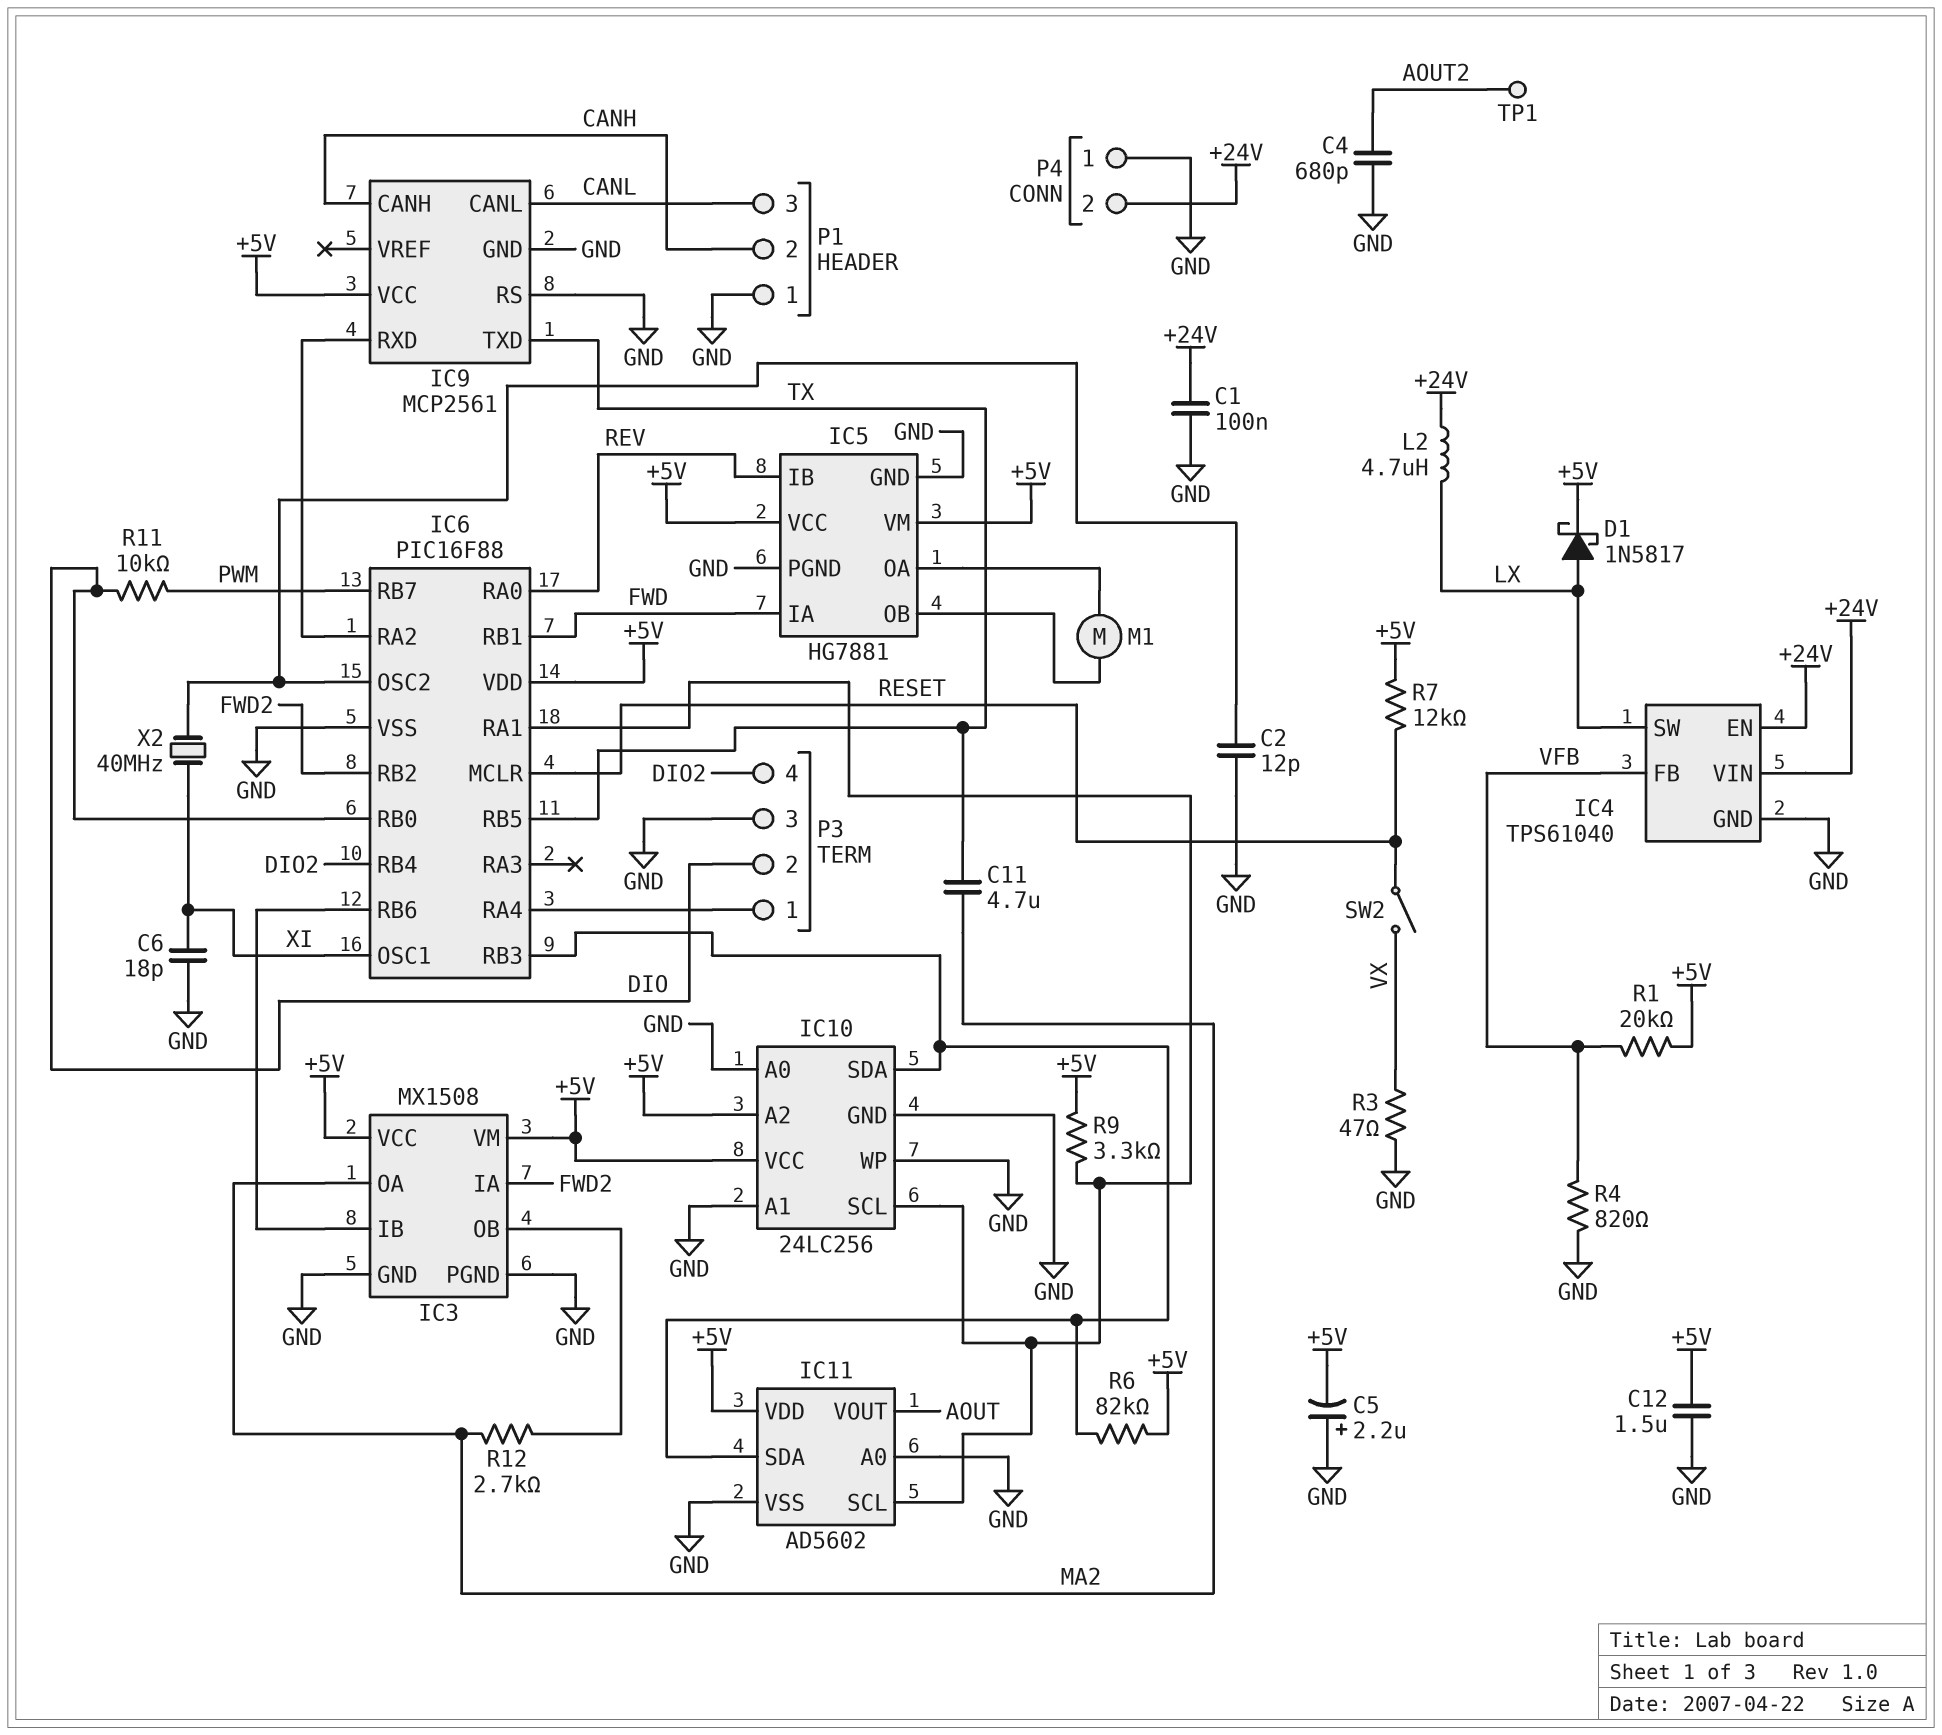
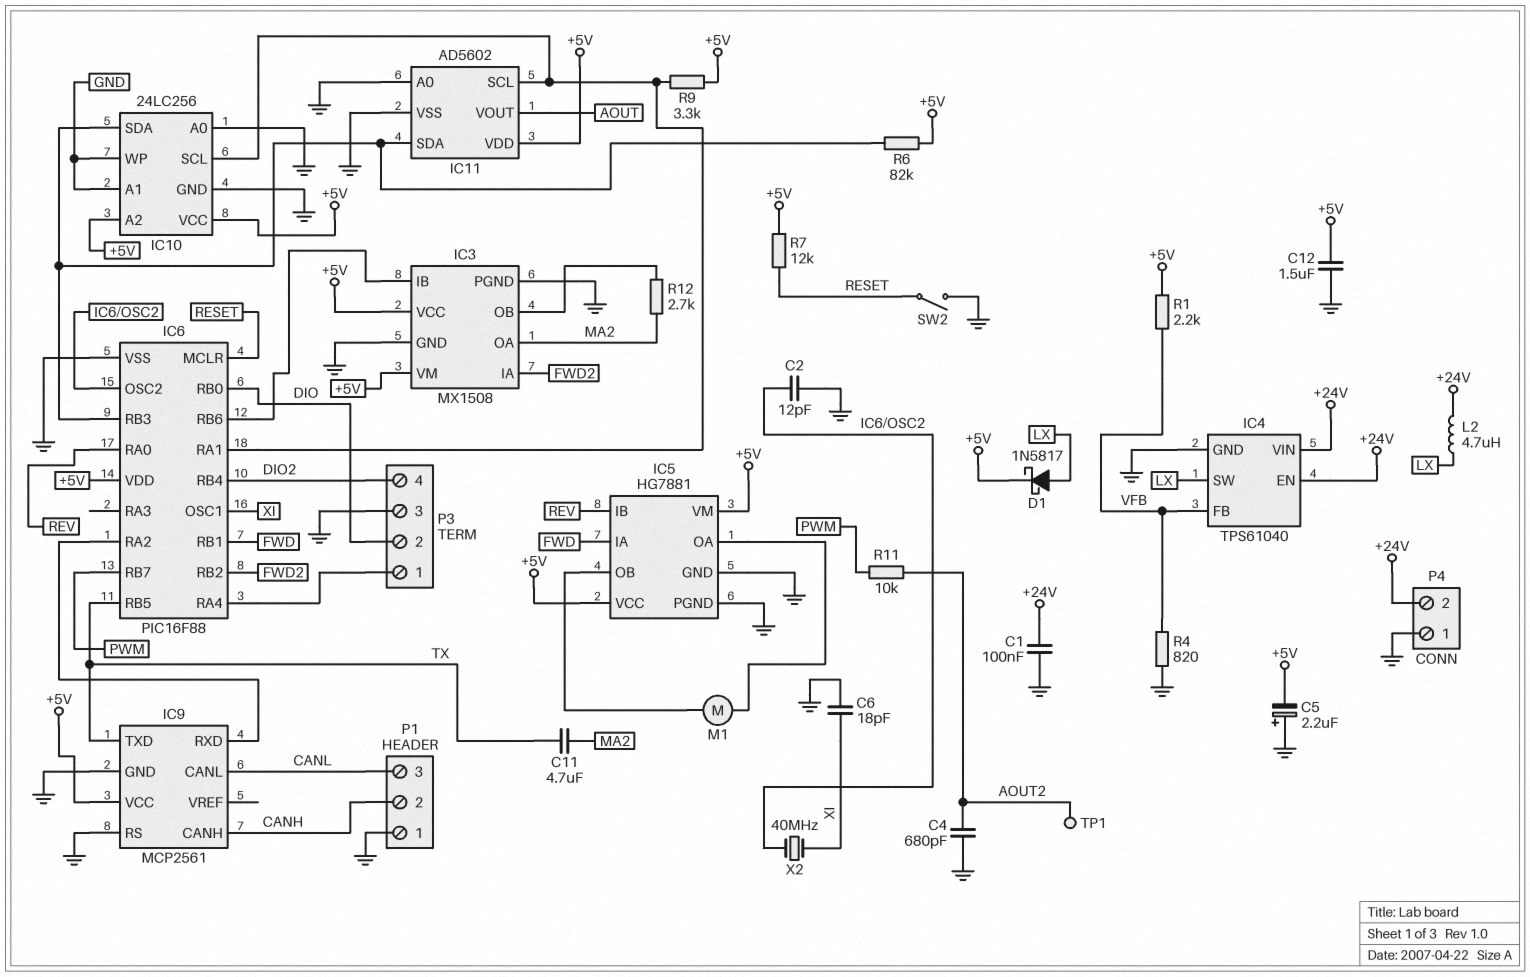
R1: 20k (+5V, VFB) -> 2.2k (+5V, VFB)
R3: 47 (GND, VX) -> none
R11: 10k (DIO, PWM) -> 10k (AOUT2, PWM)
SW2: switch (RESET, VX) -> switch (GND, RESET)

